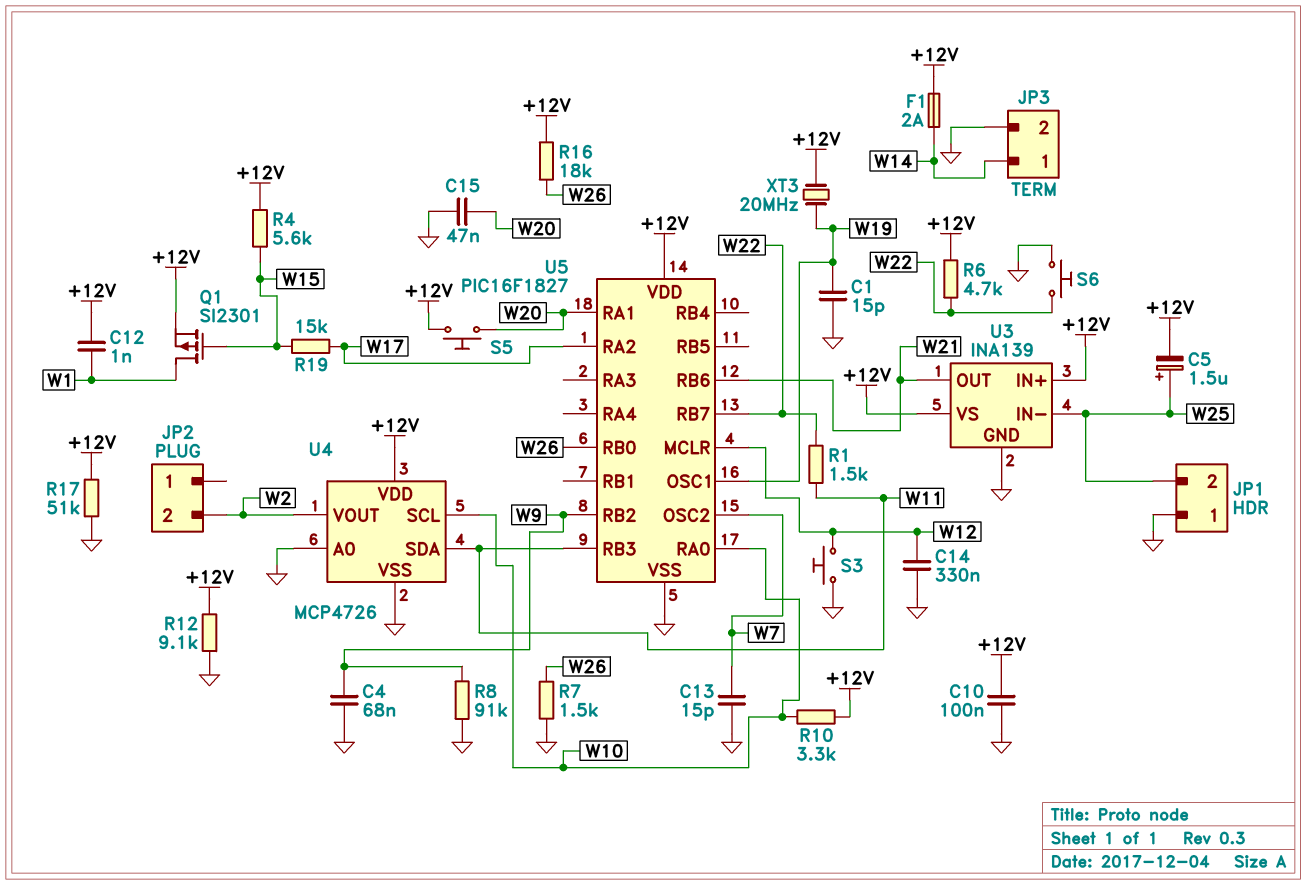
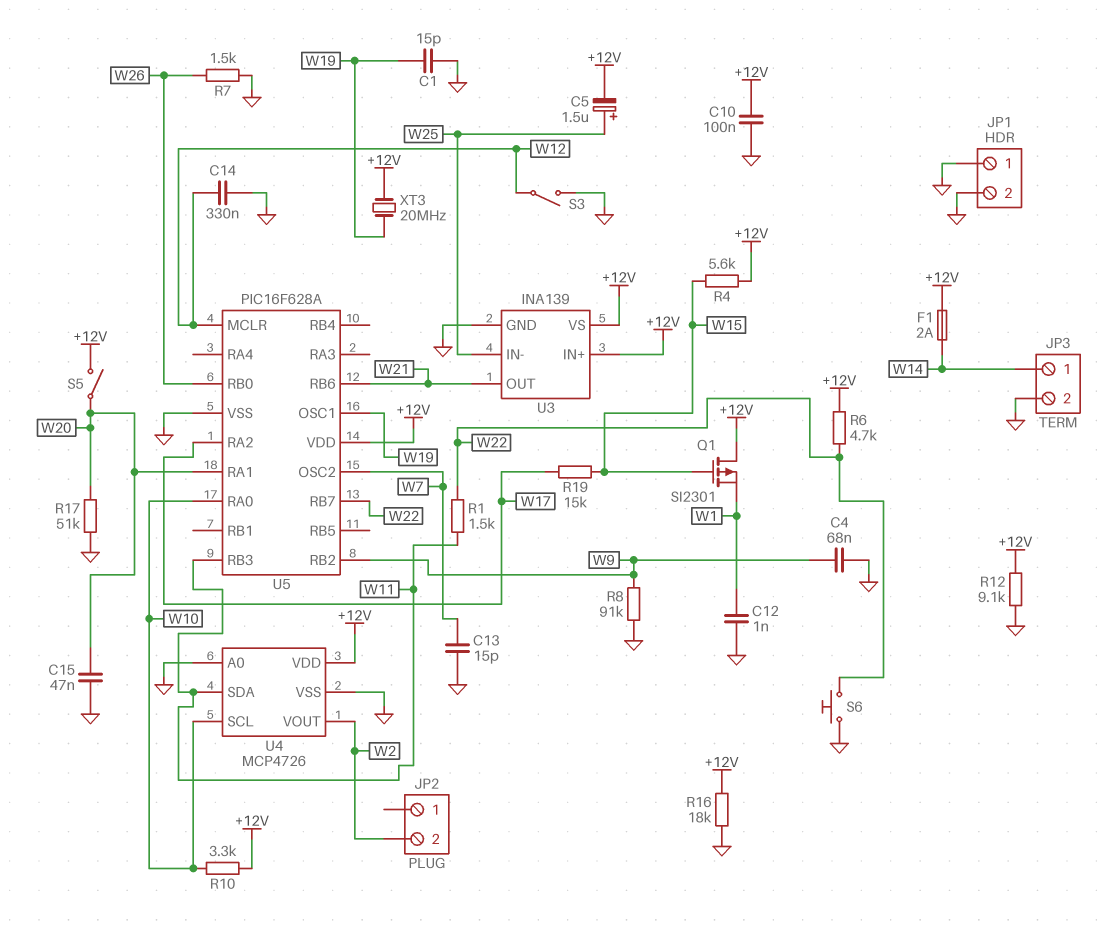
C12: 1nF (+12V, W1) -> 1nF (GND, W1)
JP1 pin 2: W25 -> GND
Q1: PMOS SI2301 (G W15, D W1, S +12V) -> PMOS SI2301 (G W15, D +12V, S W1)
R16: 18k (+12V, W26) -> 18k (+12V, GND)
R17: 51k (+12V, GND) -> 51k (GND, W20)
S3: button (GND, W12) -> switch (GND, W12)
S5: button (+12V, W20) -> switch (+12V, W20)
U5: PIC16F1827 -> PIC16F628A

